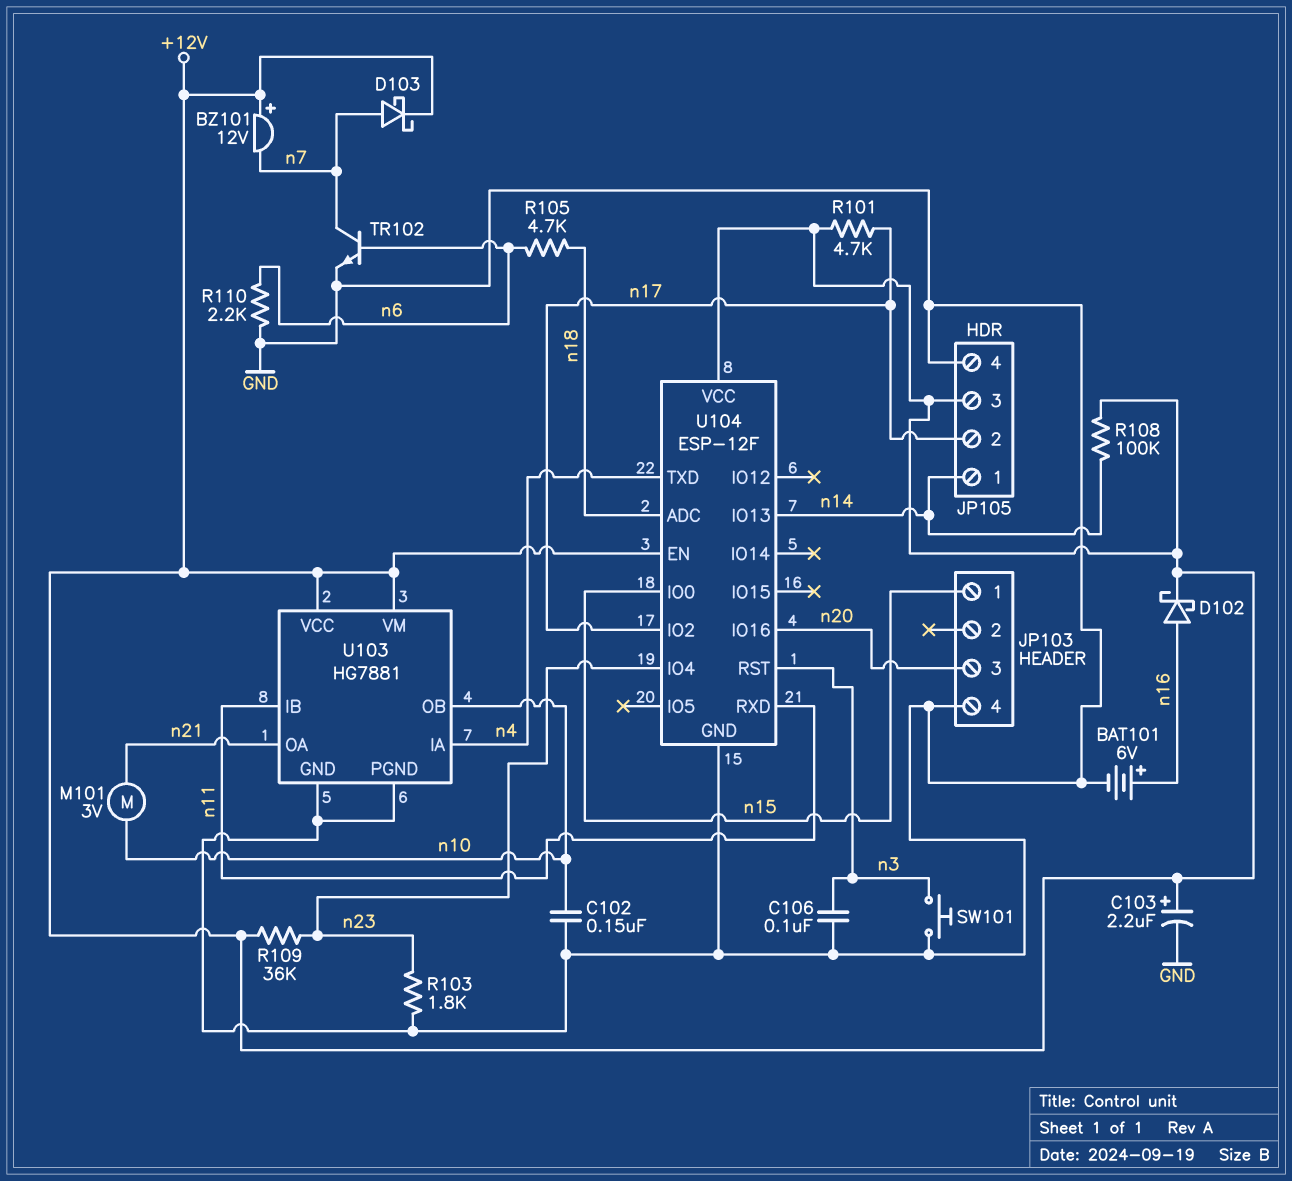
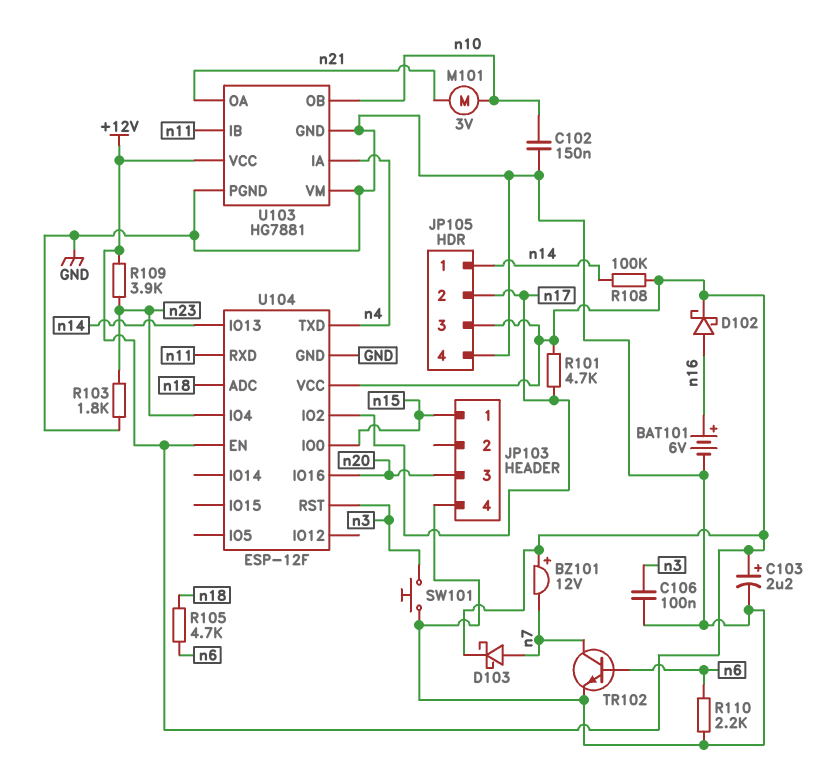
R109: 36k (+12V, n23) -> 3.9k (+12V, n23)
U103 pin VM: +12V -> GND

